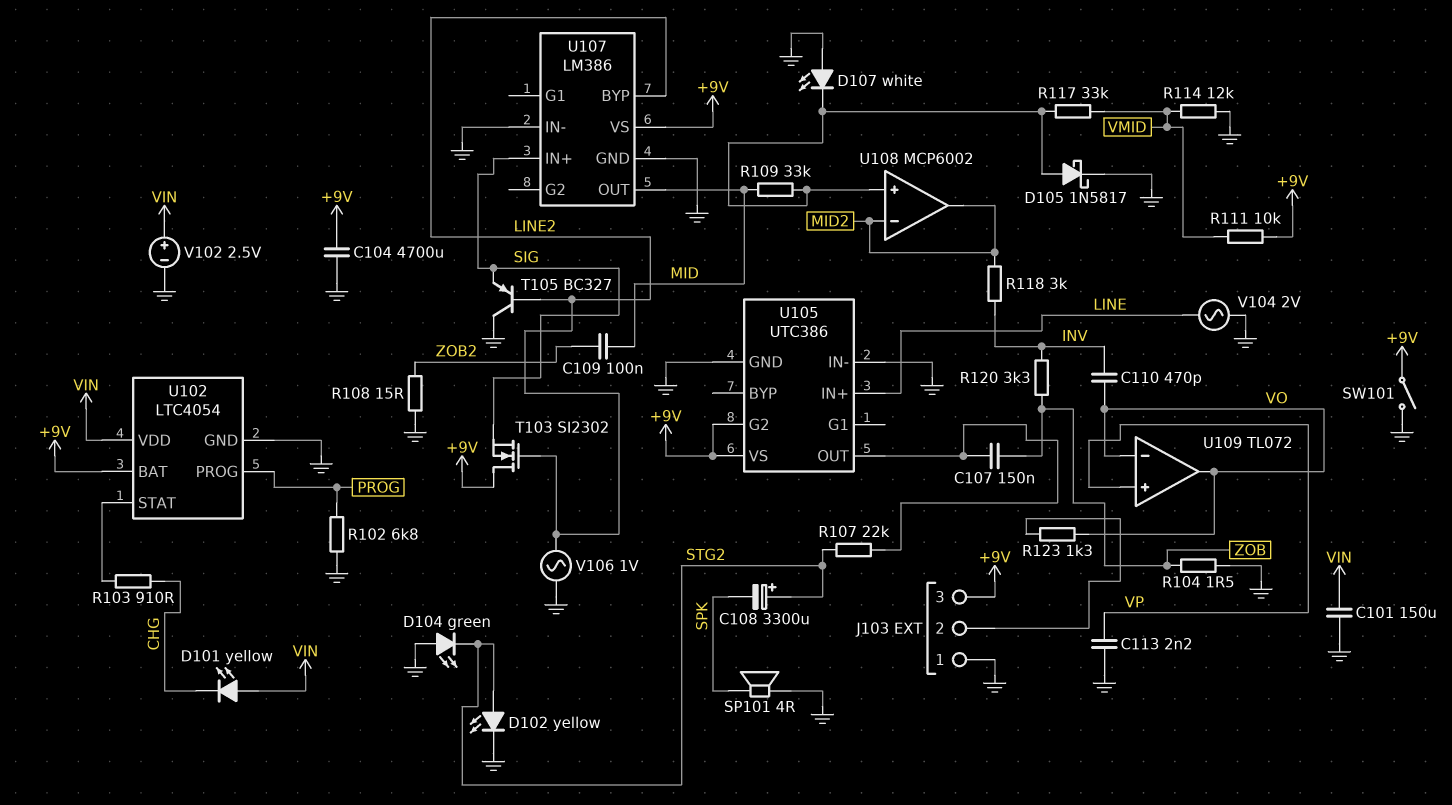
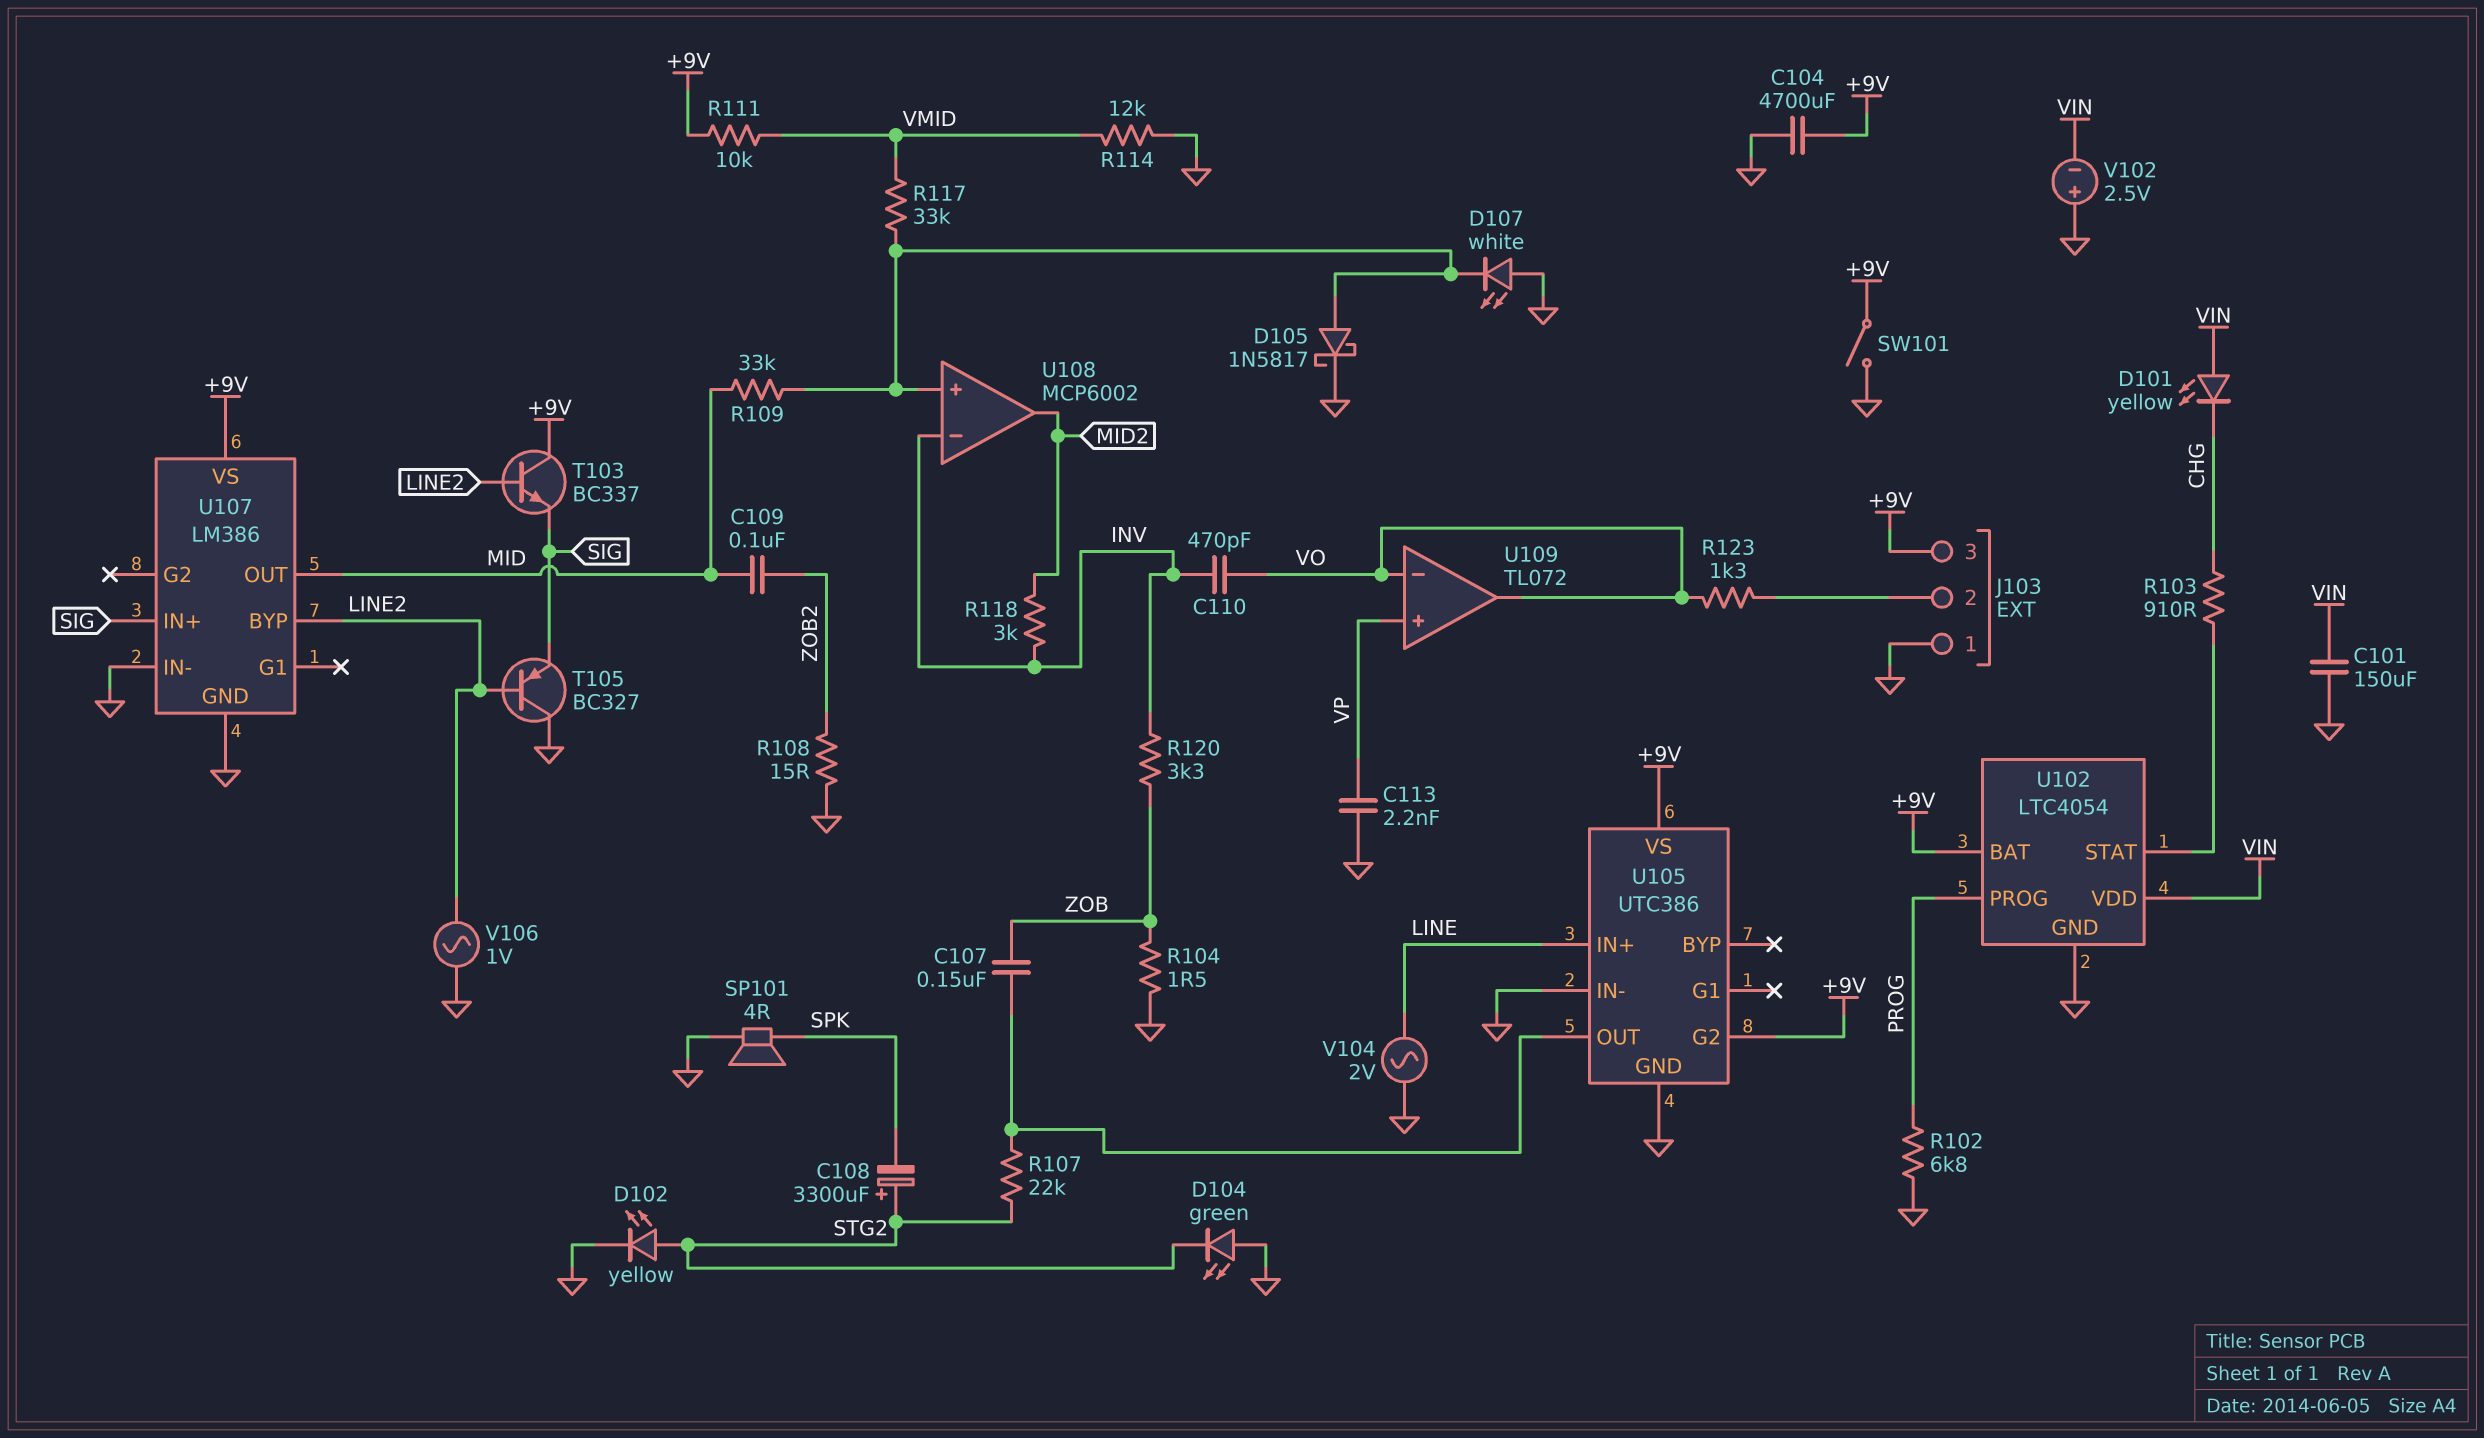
T103: NMOS SI2302 (G LINE2, D +9V, S SIG) -> NPN BC337 (B LINE2, C +9V, E SIG)
U108 pin in-: MID2 -> INV
V102: 2.5V (plus VIN, minus GND) -> 2.5V (plus GND, minus VIN)

